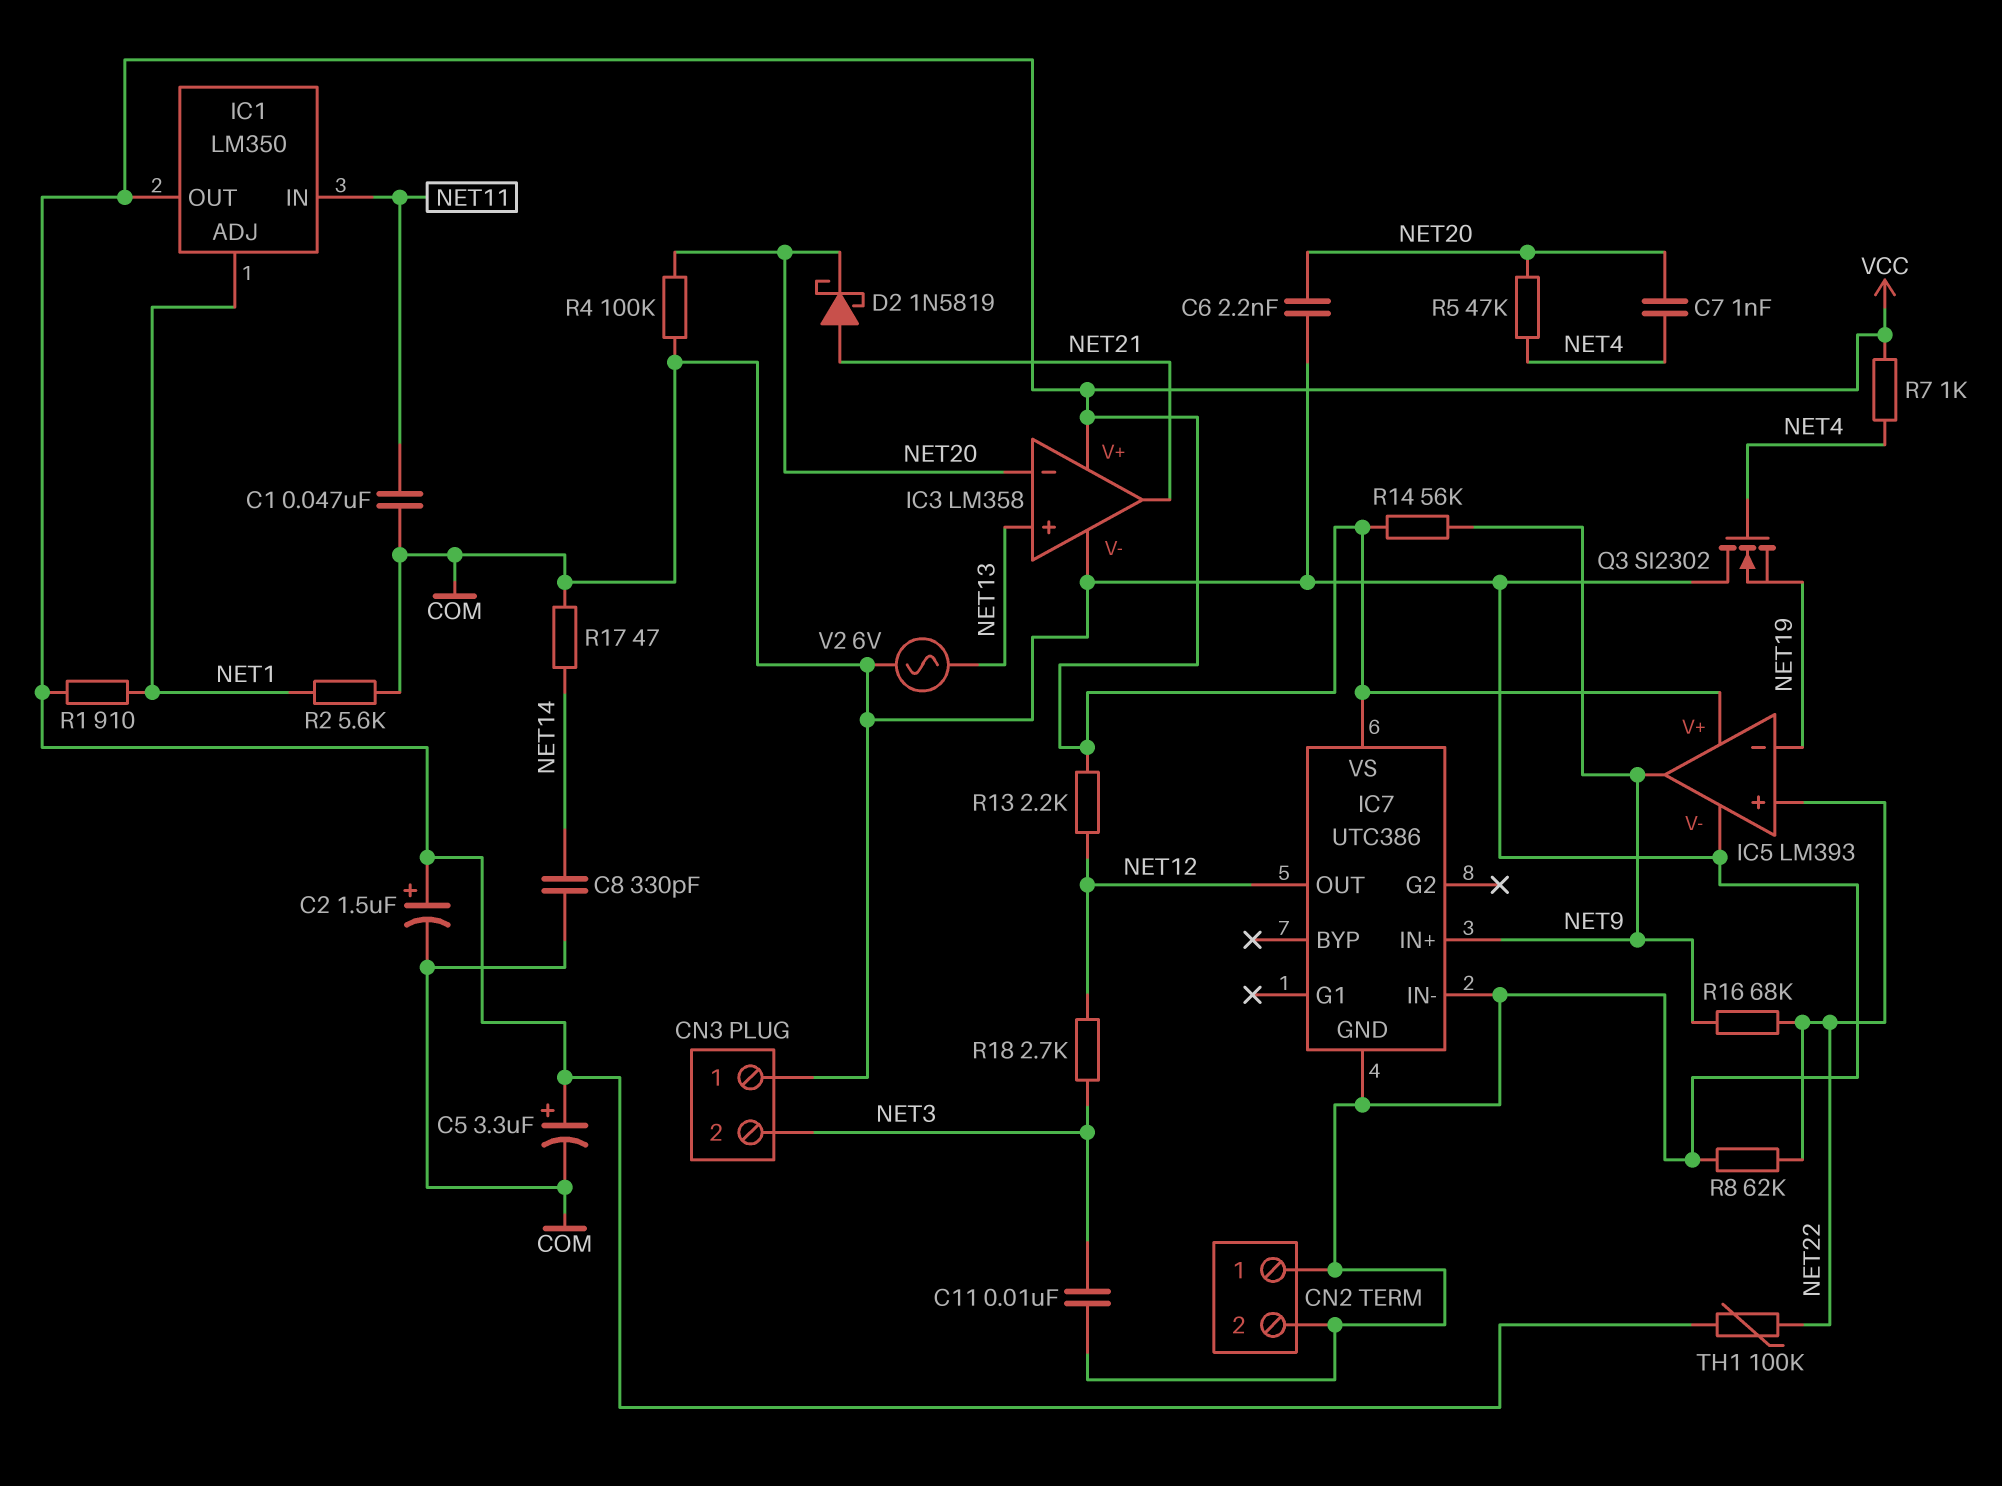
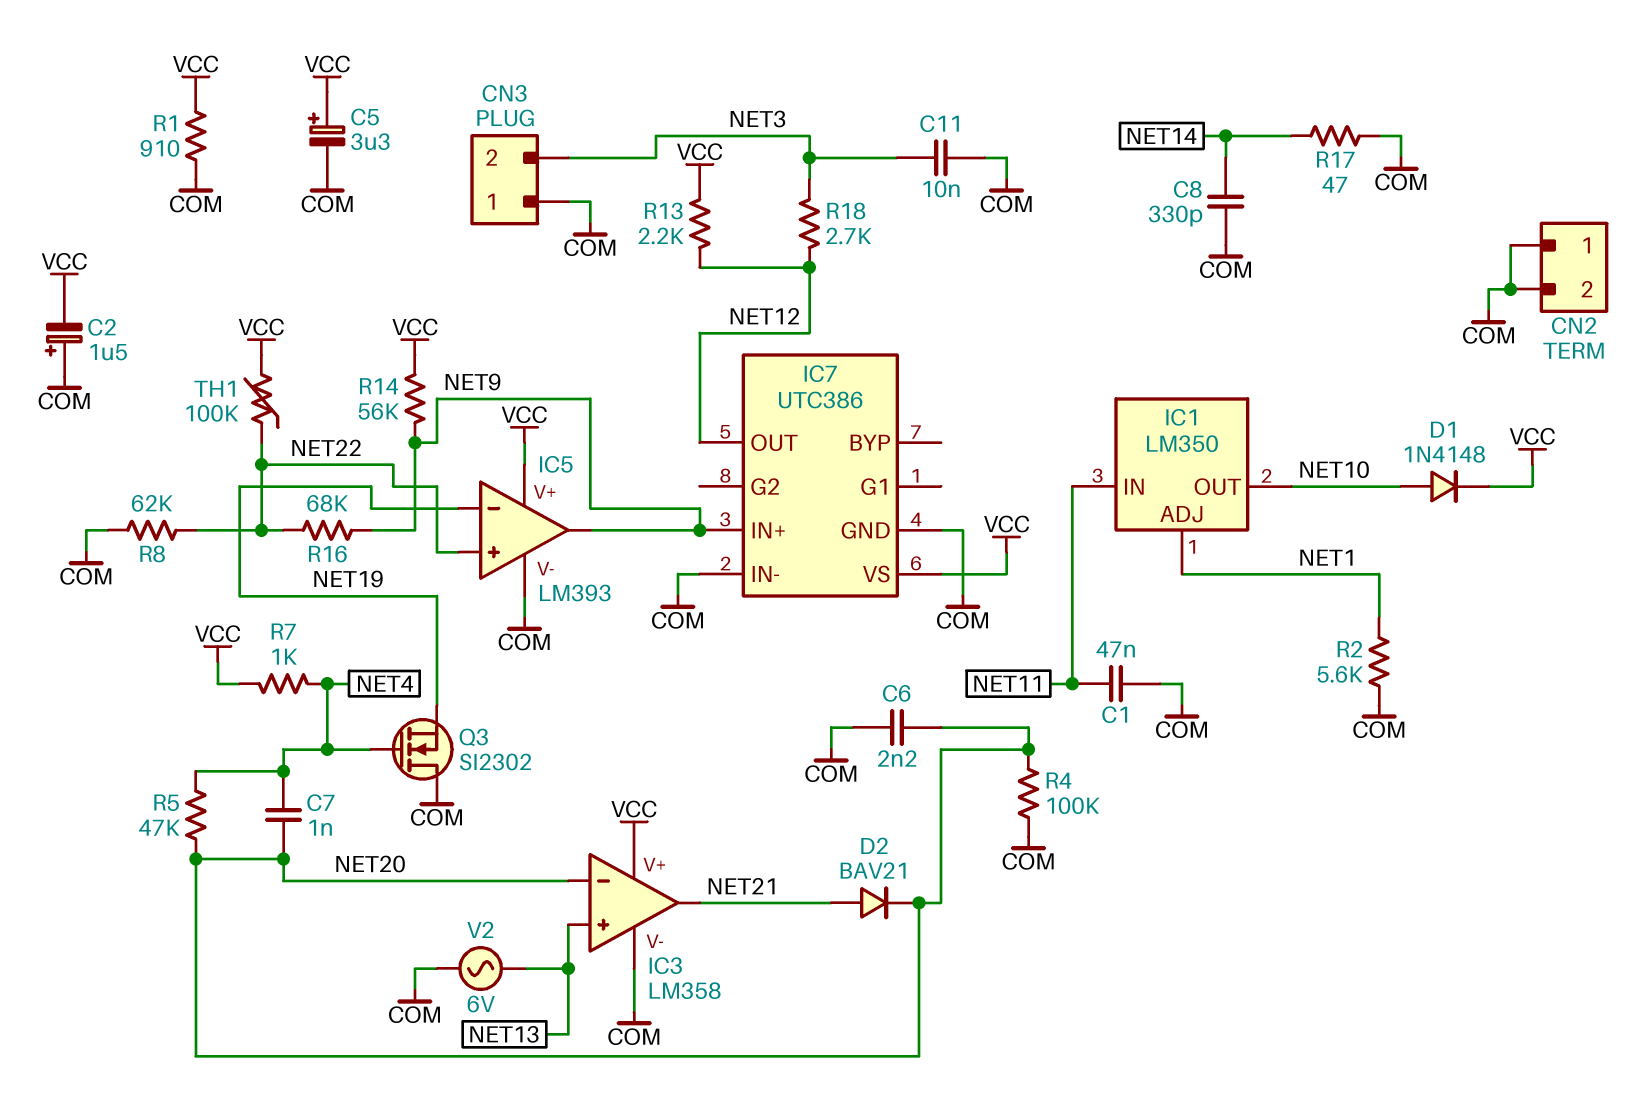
C2: 1.5uF (plus VCC, minus COM) -> 1.5uF (plus COM, minus VCC)
D1: none -> diode 1N4148 (A NET10, K VCC)
D2: schottky 1N5819 (A NET21, K NET20) -> diode BAV21 (A NET21, K NET20)
IC1 pin OUT: VCC -> NET10
R1: 910 (NET1, VCC) -> 910 (COM, VCC)

